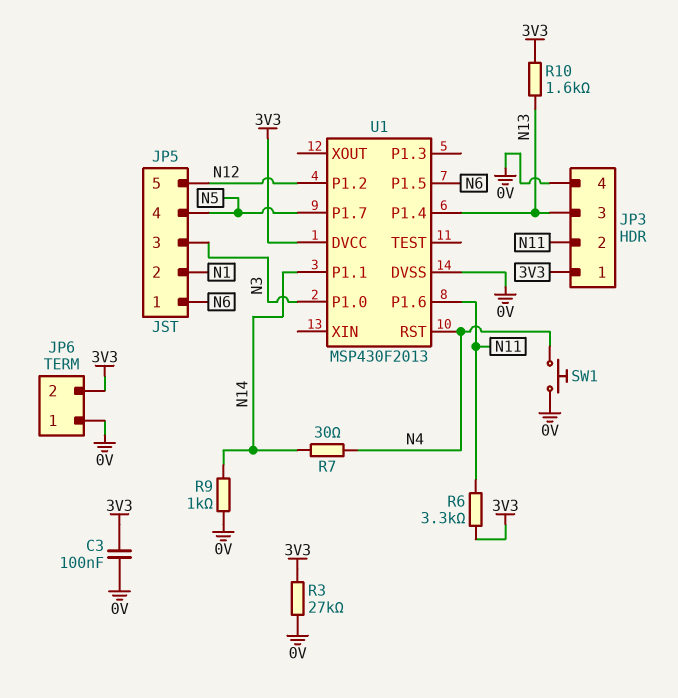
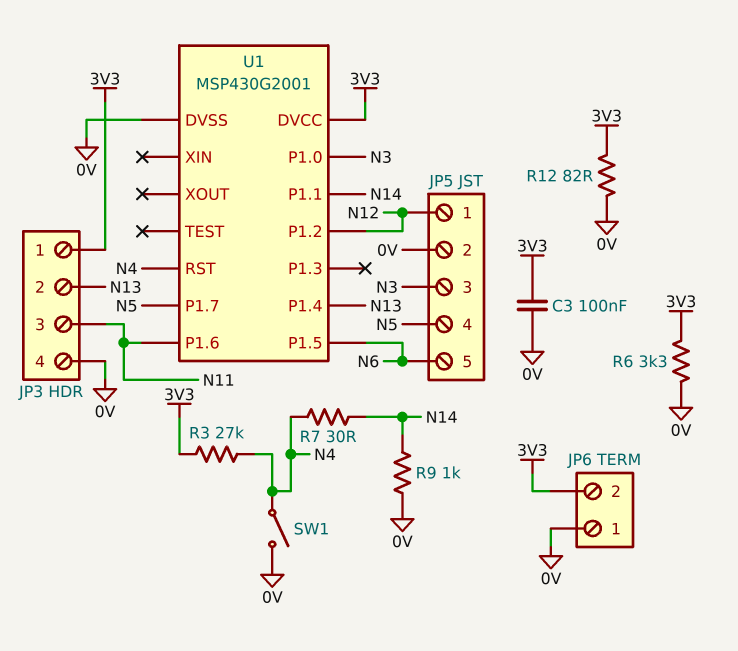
JP3 pin 2: N11 -> N13
JP3 pin 3: N13 -> N11
JP5 pin 1: N6 -> N12
JP5 pin 2: N1 -> 0V
JP5 pin 5: N12 -> N6
R3: 27k (0V, 3V3) -> 27k (3V3, N4)
R6: 3.3k (3V3, N11) -> 3.3k (0V, 3V3)
R10: 1.6k (3V3, N13) -> none
R12: none -> 82 (0V, 3V3)
SW1: button (0V, N4) -> switch (0V, N4)
U1: MSP430F2013 -> MSP430G2001

